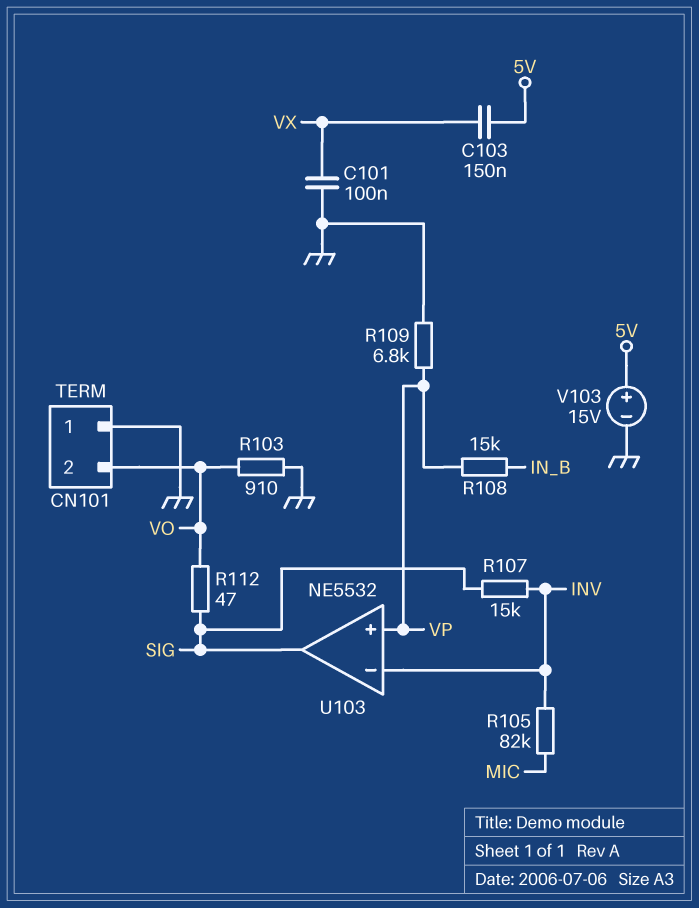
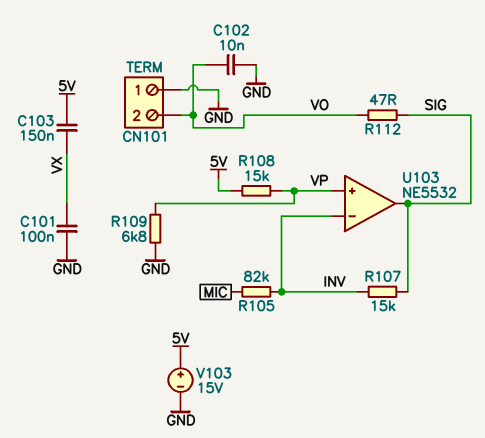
C102: none -> 10nF (GND, VO)
R103: 910 (GND, VO) -> none
R108: 15k (IN_B, VP) -> 15k (5V, VP)

